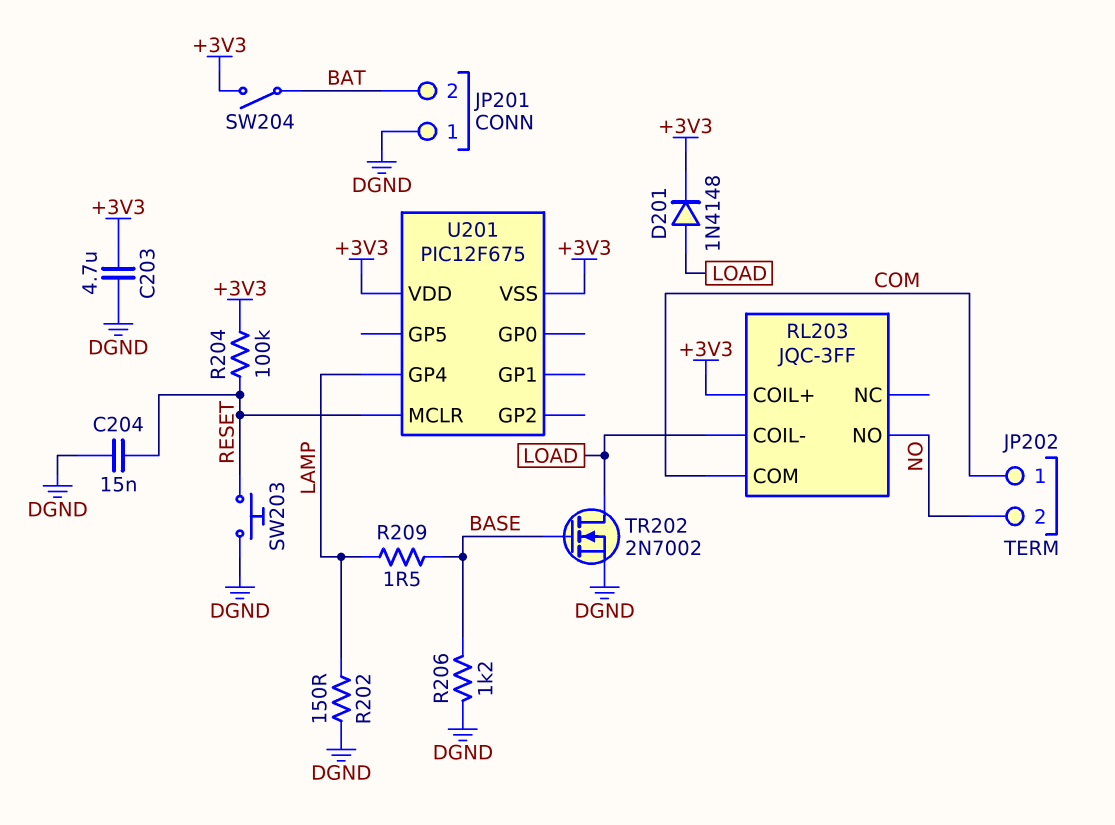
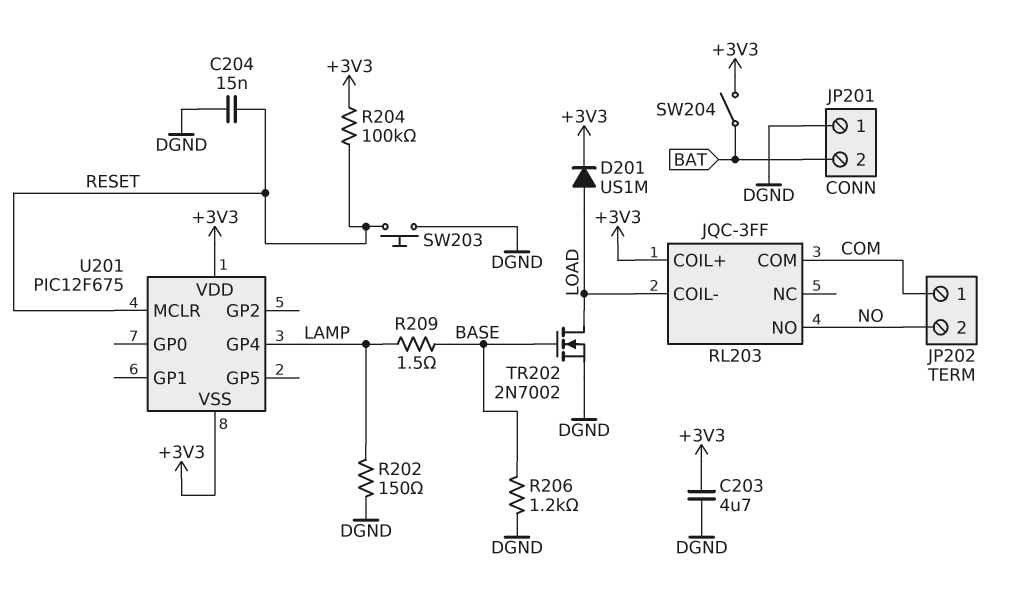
D201: diode 1N4148 (A LOAD, K +3V3) -> diode US1M (A LOAD, K +3V3)

